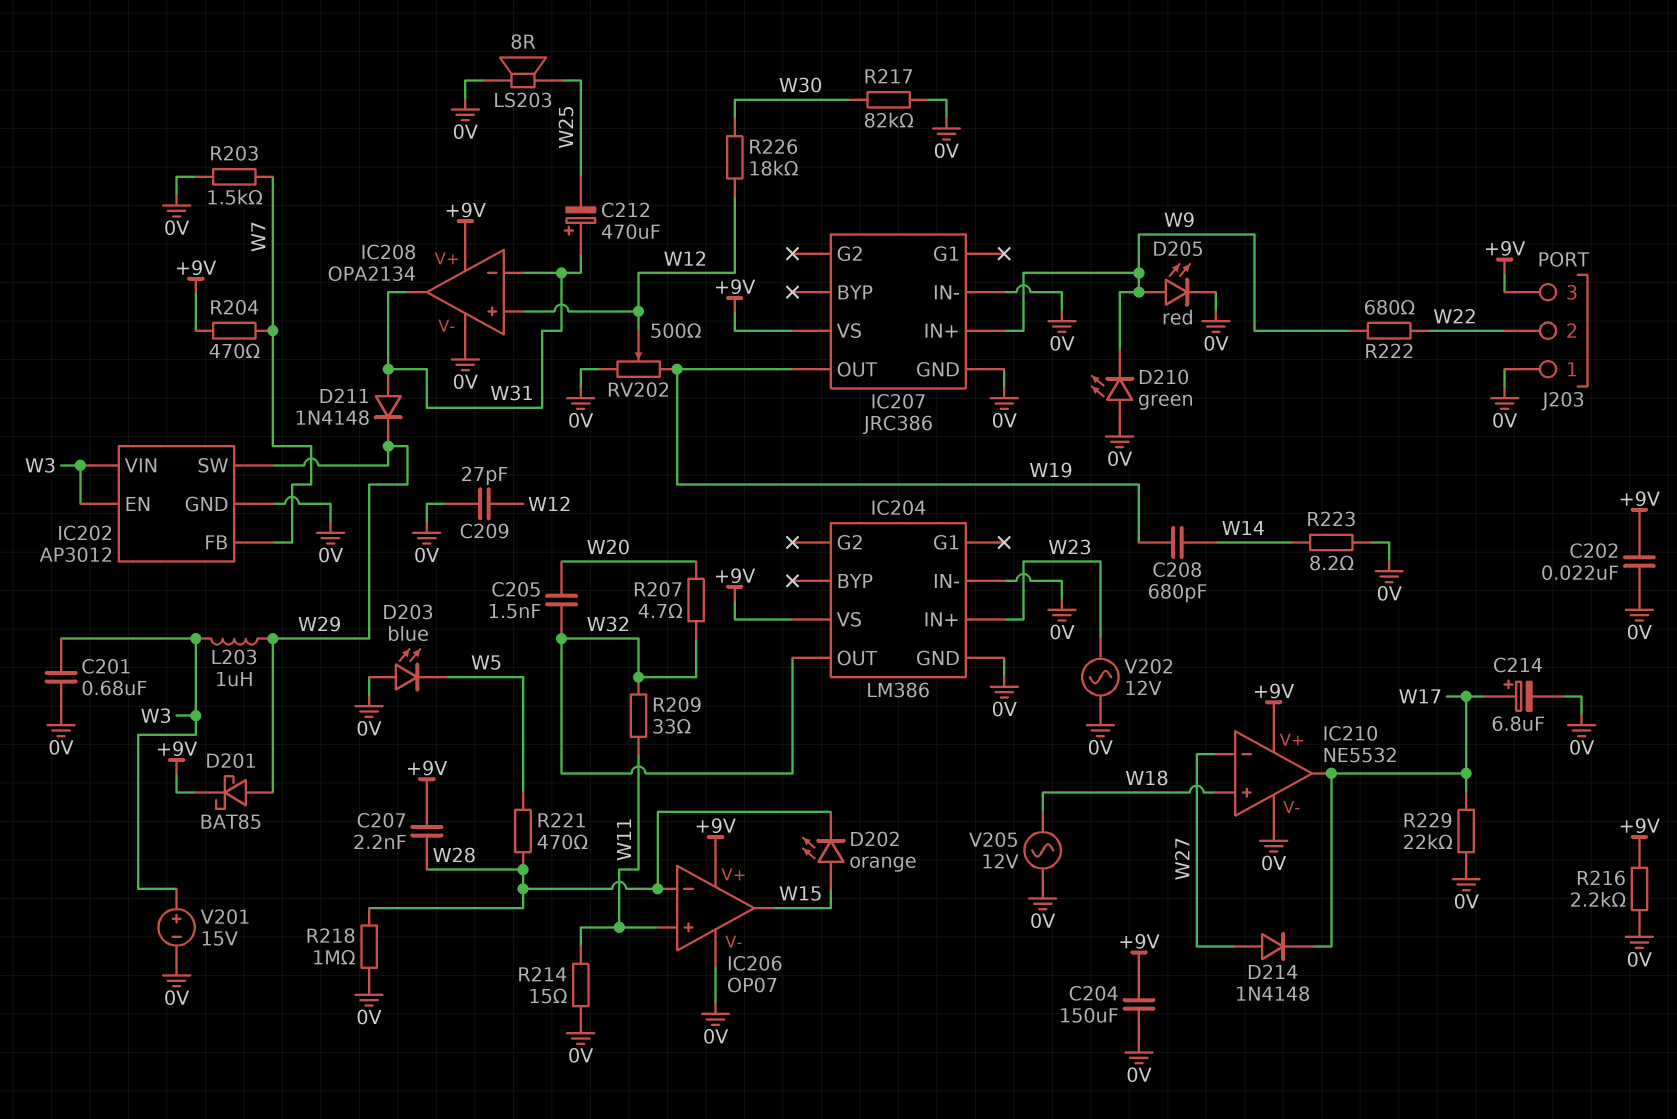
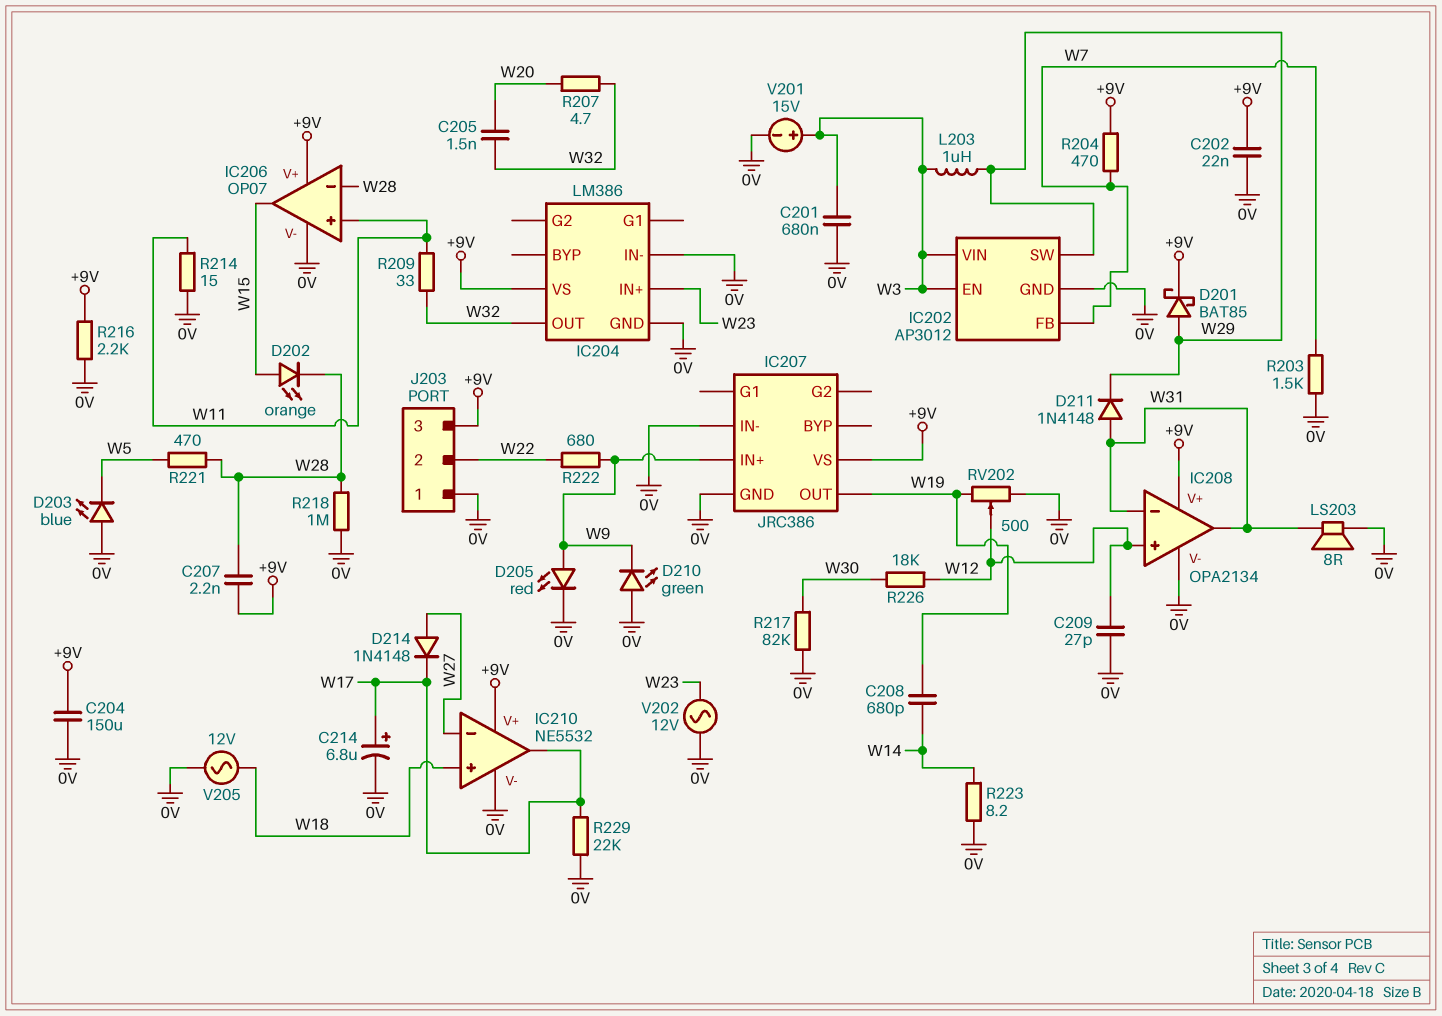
C212: 470uF (plus W31, minus W25) -> none
LS203: speaker 8R (0V, W25) -> speaker 8R (0V, W31)

